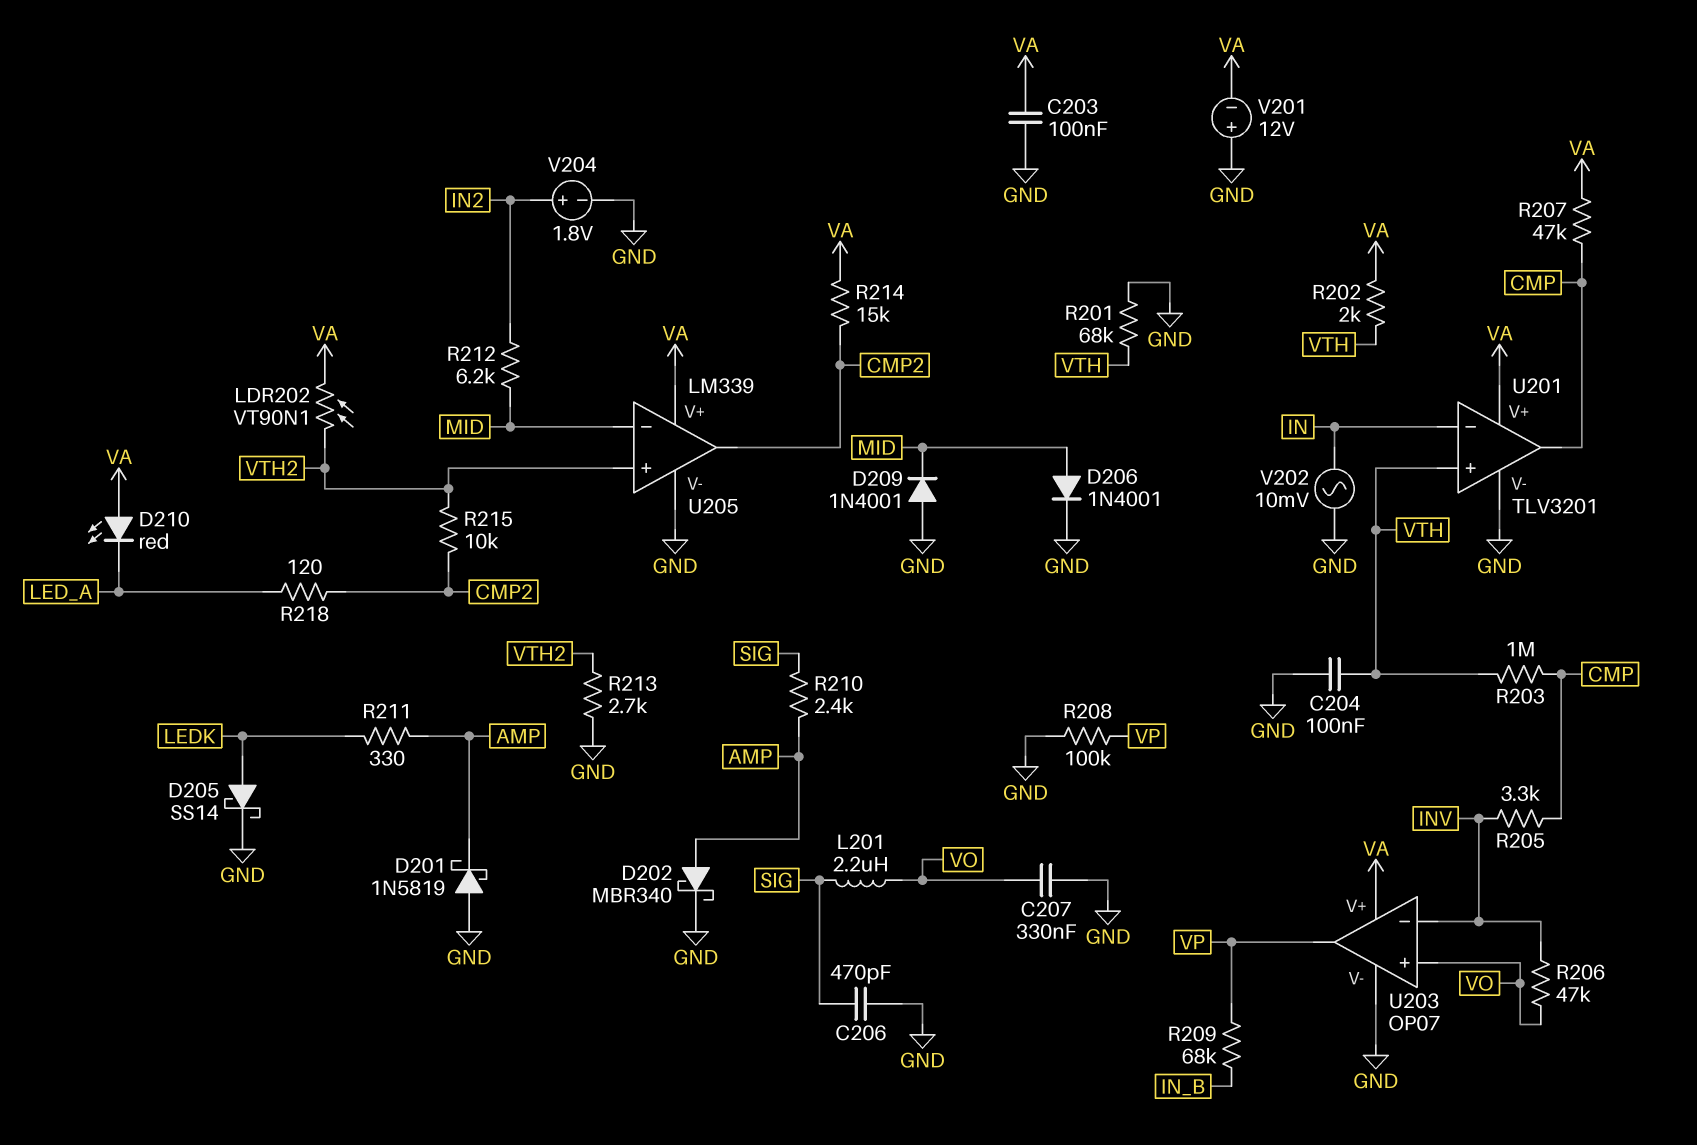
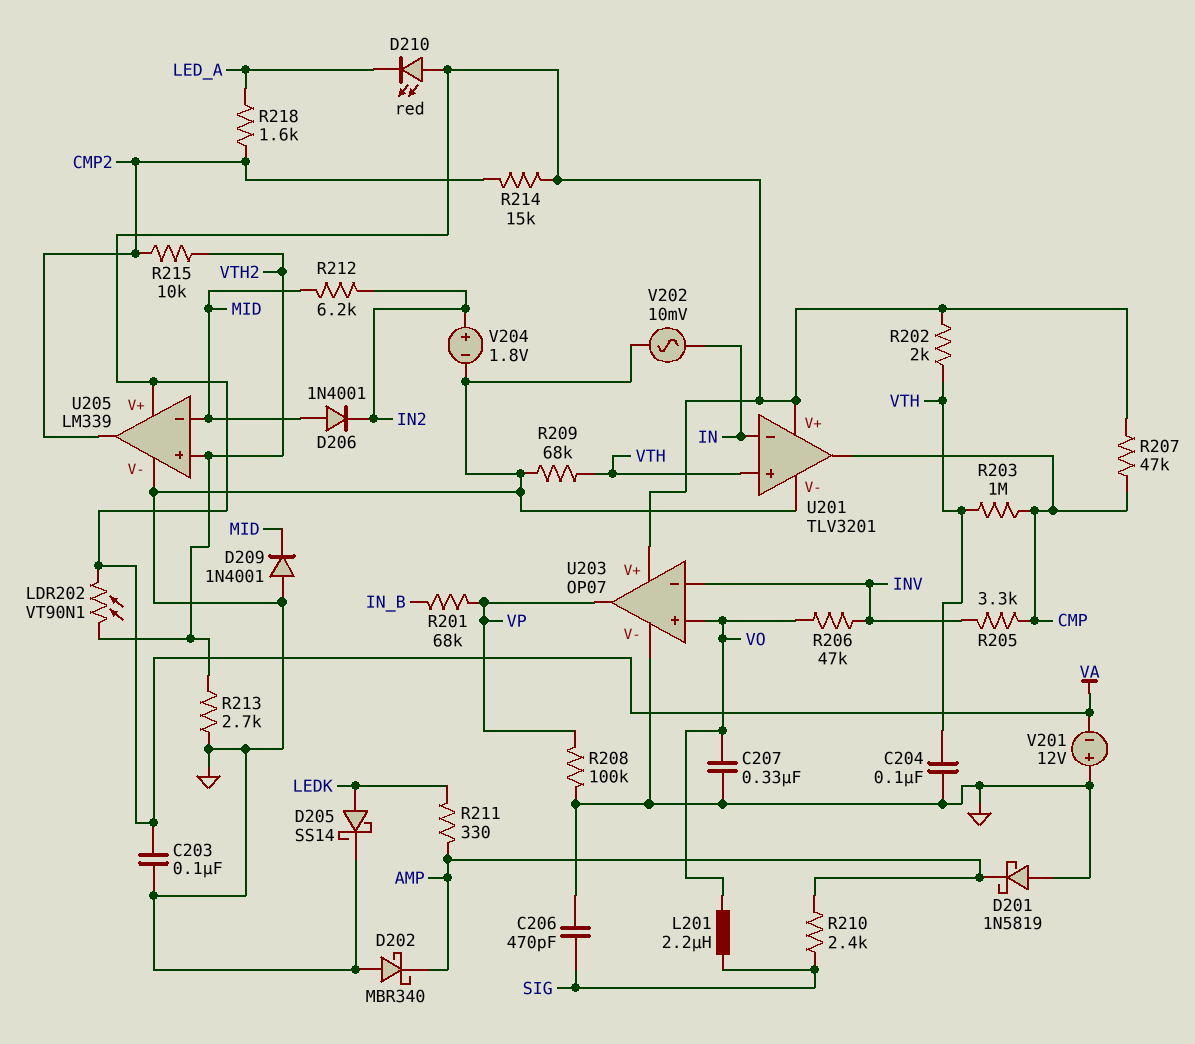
D202: schottky MBR340 (A AMP, K GND) -> schottky MBR340 (A GND, K AMP)
D206: diode 1N4001 (A MID, K GND) -> diode 1N4001 (A MID, K IN2)
R201: 68k (GND, VTH) -> 68k (IN_B, VP)
R209: 68k (IN_B, VP) -> 68k (GND, VTH)
R218: 120 (CMP2, LED_A) -> 1.6k (CMP2, LED_A)

